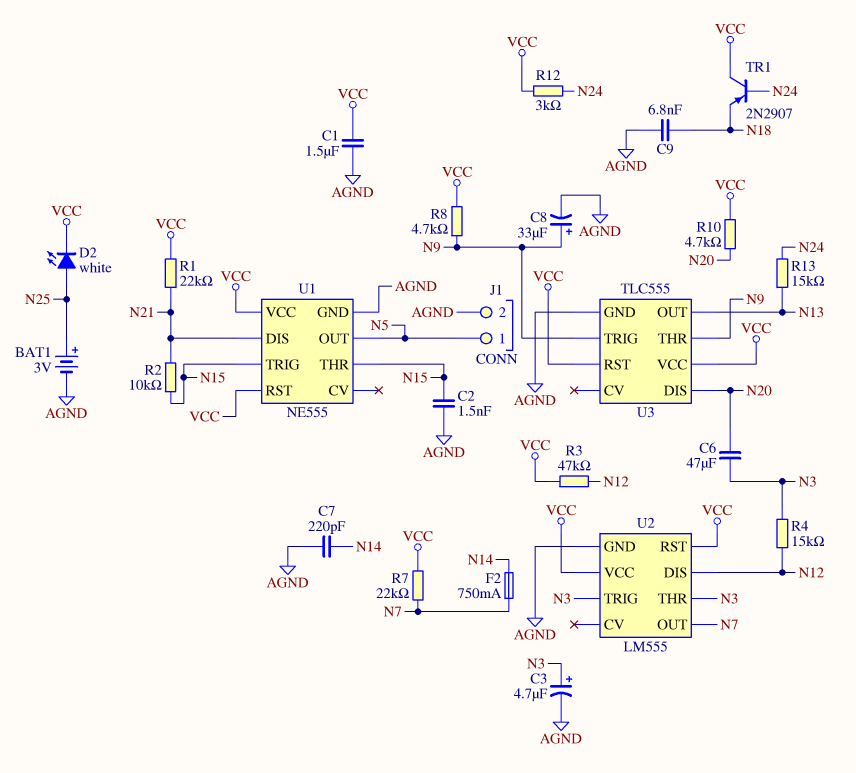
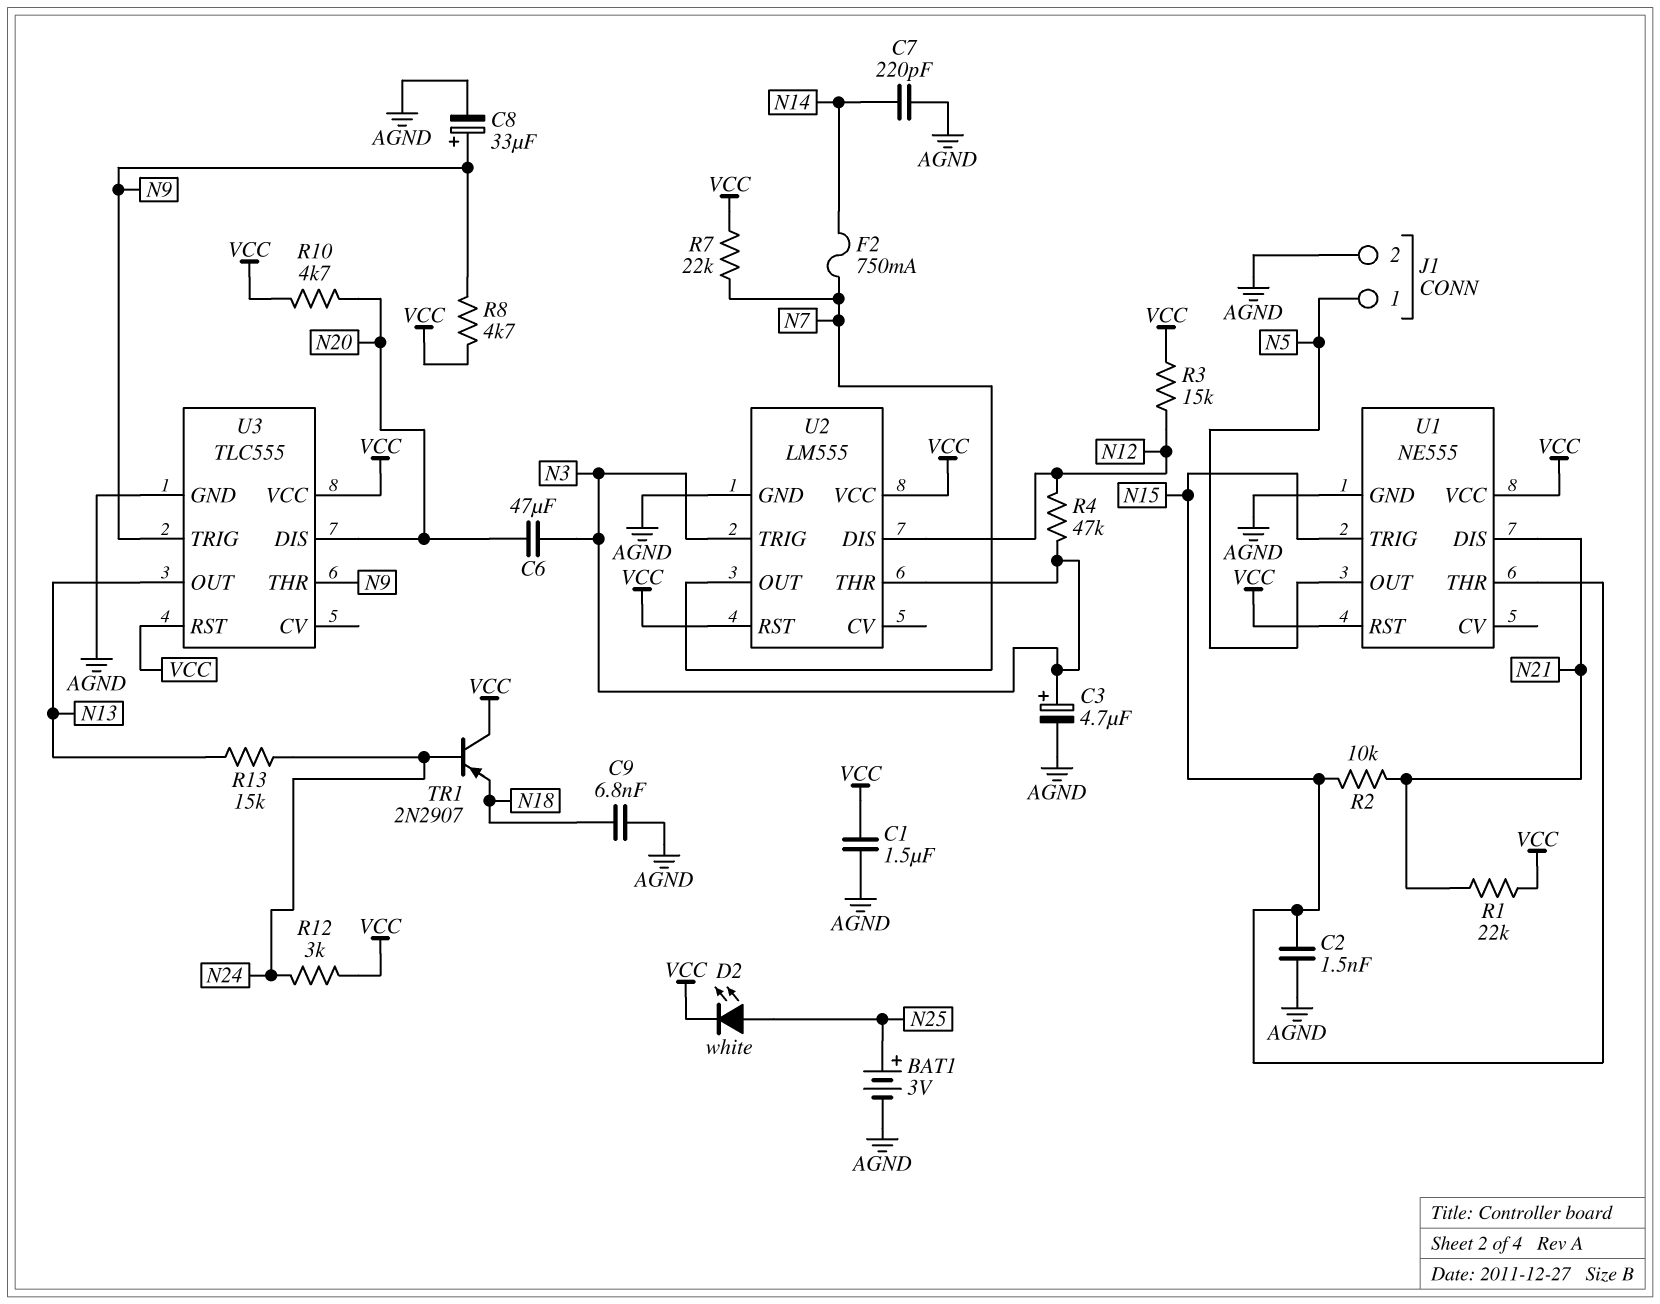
R3: 47k (N12, VCC) -> 15k (N12, VCC)
R4: 15k (N3, N12) -> 47k (N3, N12)

